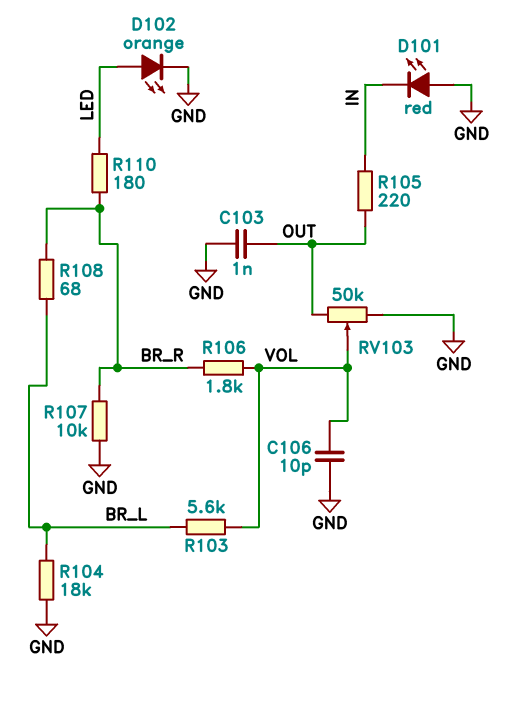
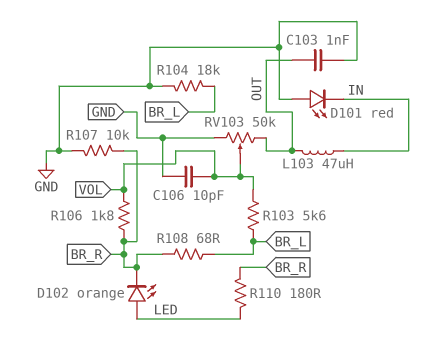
D102: LED orange (A LED, K GND) -> LED orange (A LED, K BR_R)
L103: none -> 47uH (IN, OUT)
R105: 220 (IN, OUT) -> none

